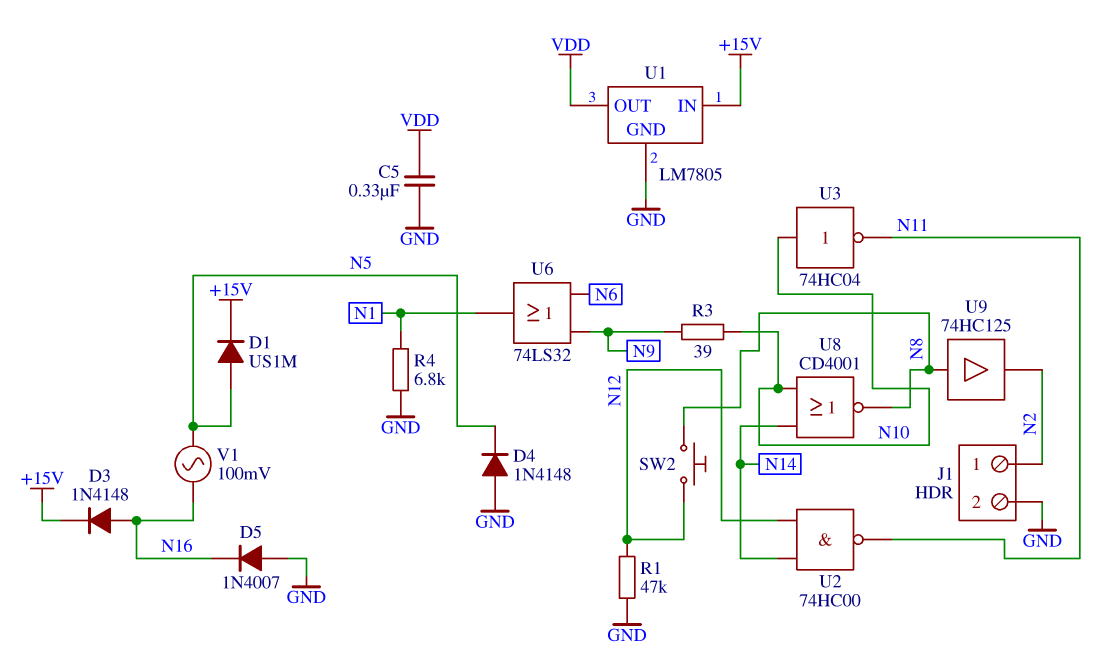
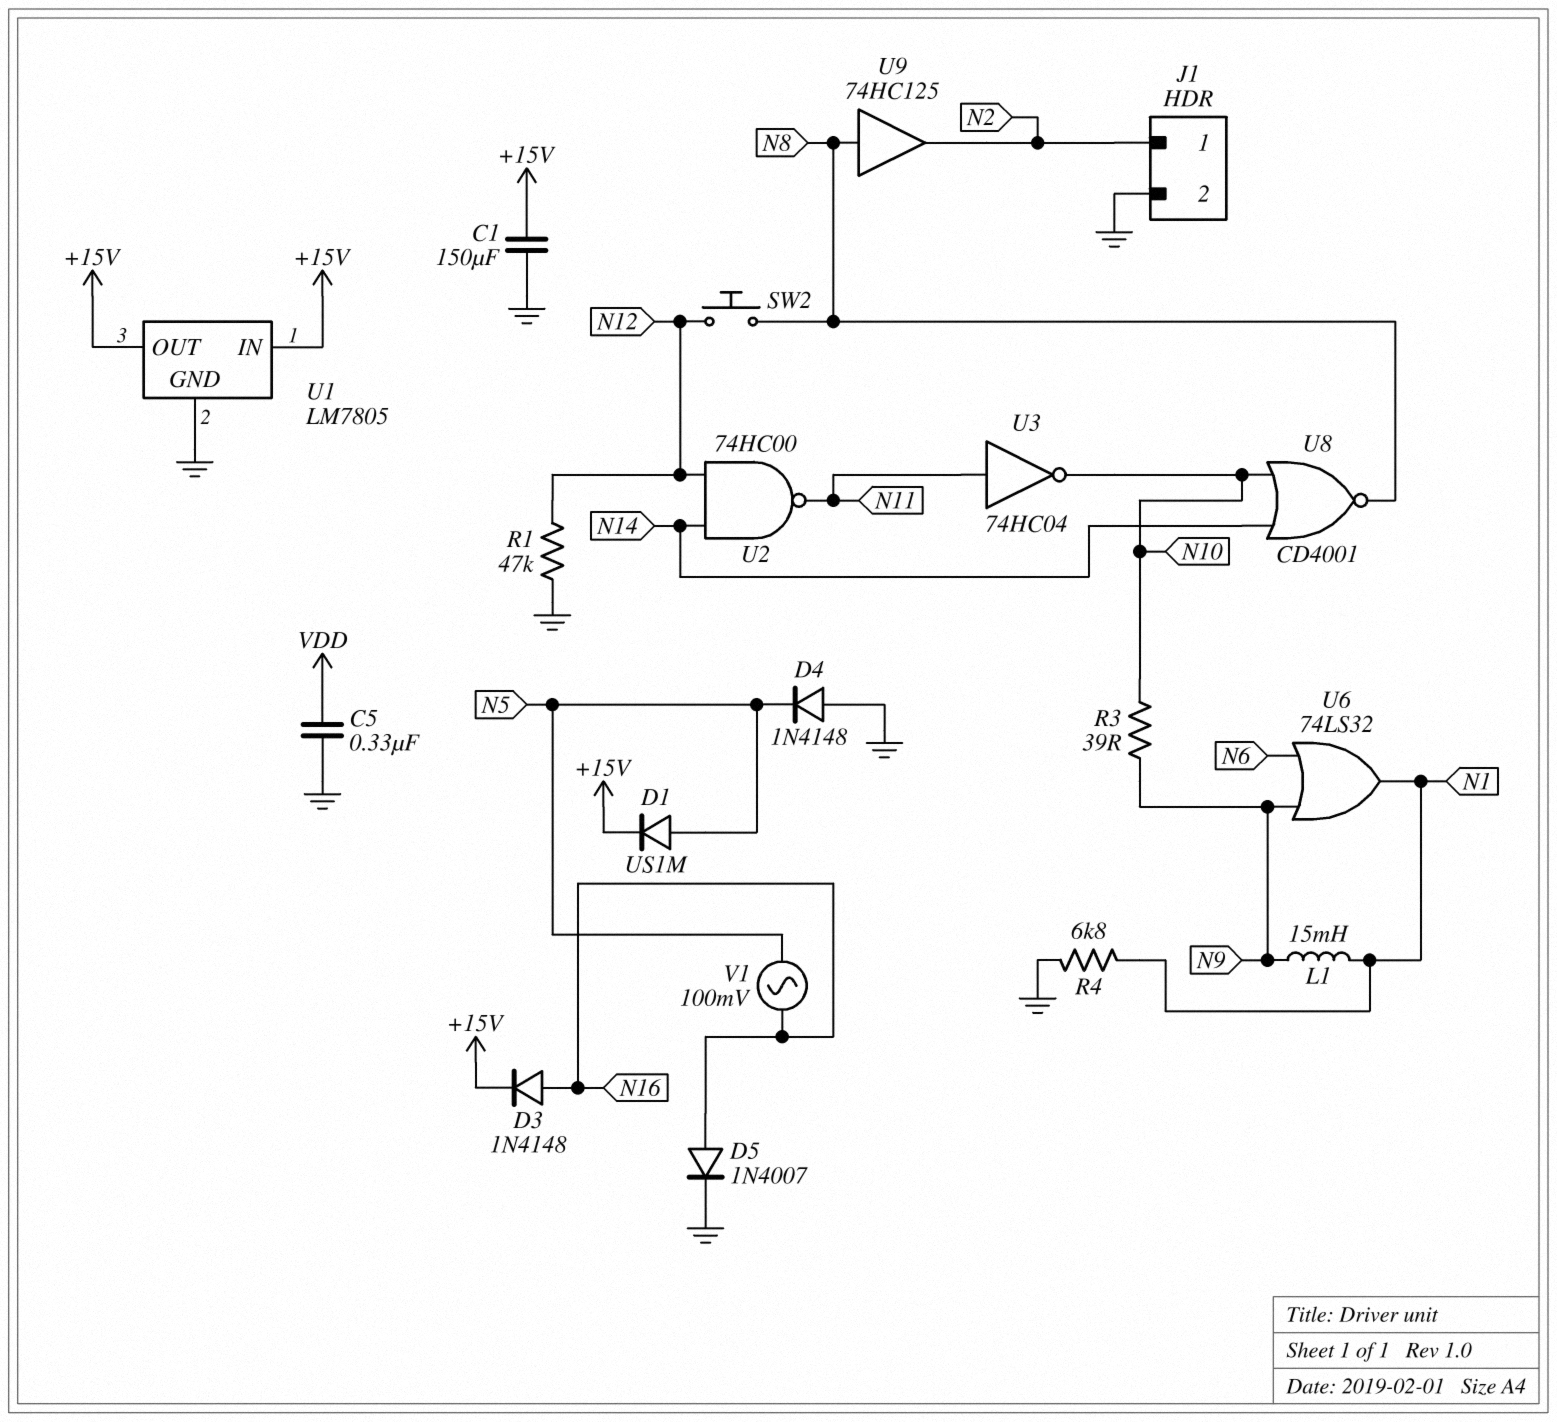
C1: none -> 150uF (+15V, GND)
D5: diode 1N4007 (A GND, K N16) -> diode 1N4007 (A N16, K GND)
L1: none -> 15mH (N1, N9)
U1 pin OUT: VDD -> +15V
U3: NOT 74HC04 (in N10, out N11) -> NOT 74HC04 (in N11, out N10)

